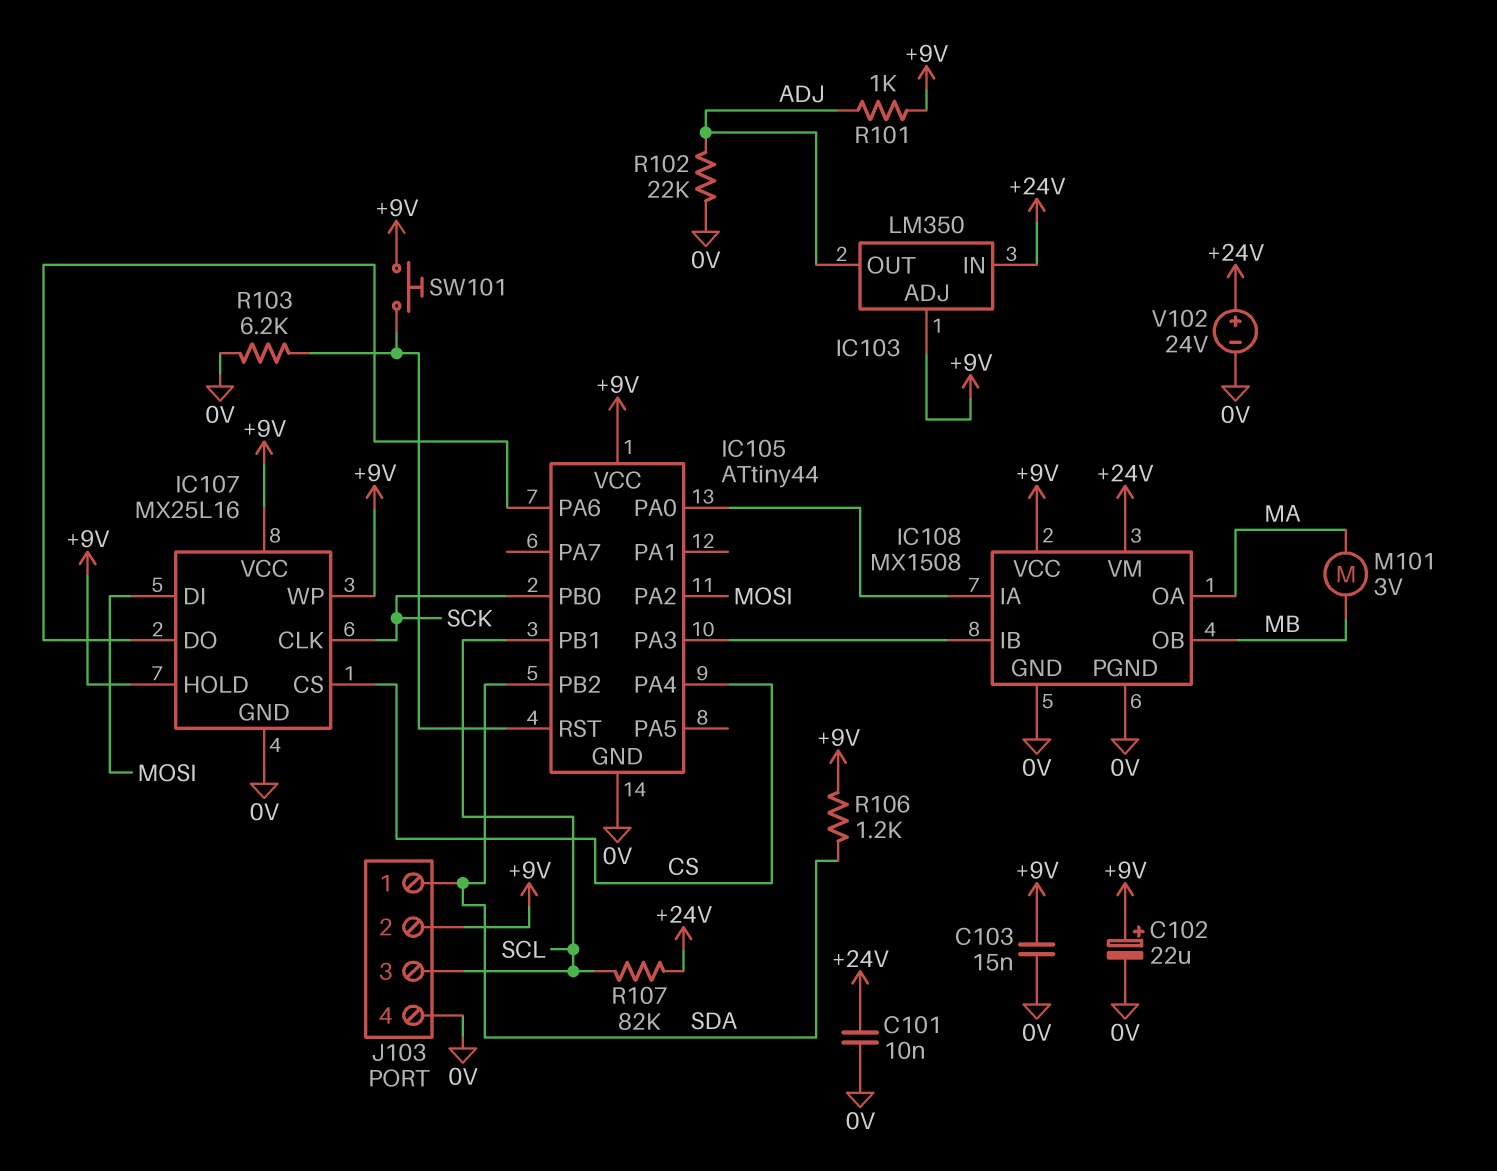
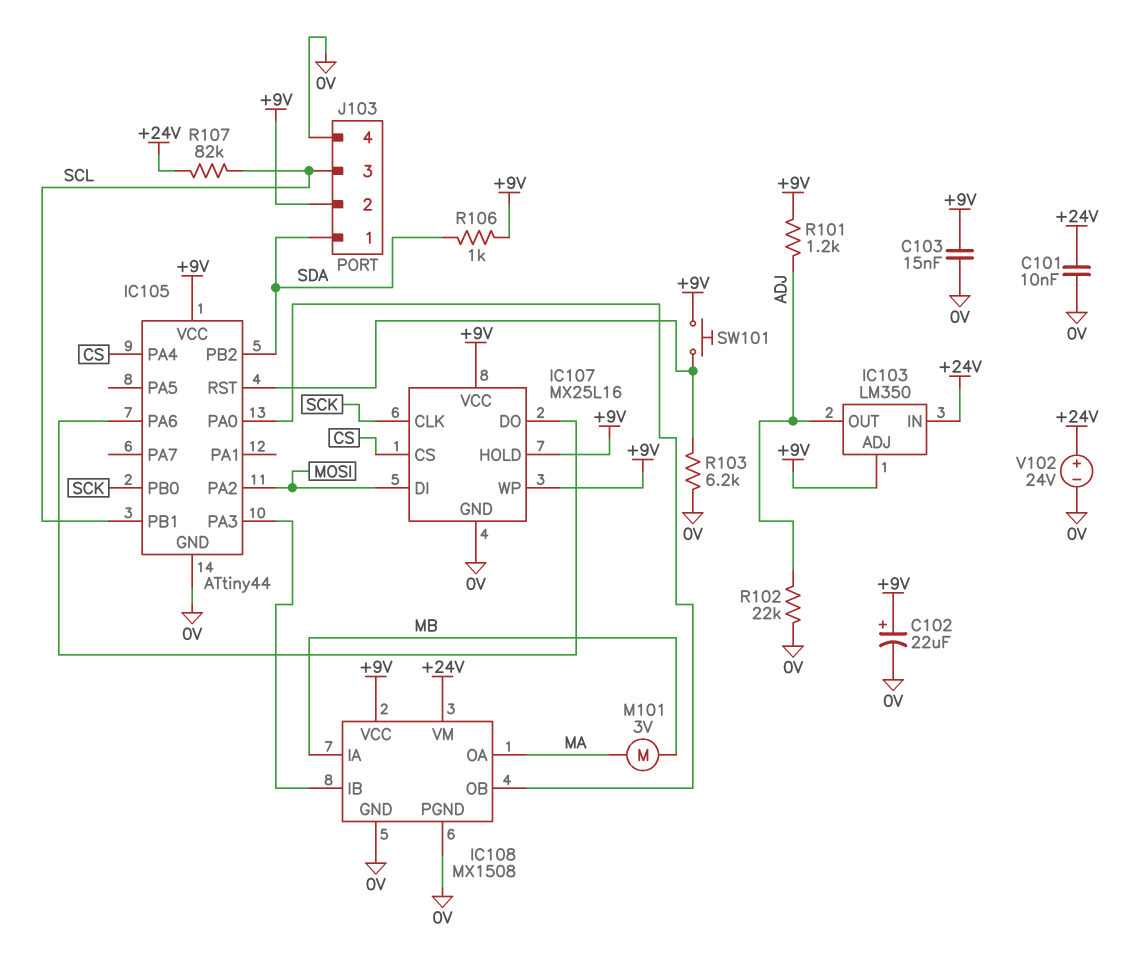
IC108 pin IA: IC105/PA0 -> MB
IC108 pin OB: MB -> IC105/PA0
R101: 1k (+9V, ADJ) -> 1.2k (+9V, ADJ)
R106: 1.2k (+9V, SDA) -> 1k (+9V, SDA)

